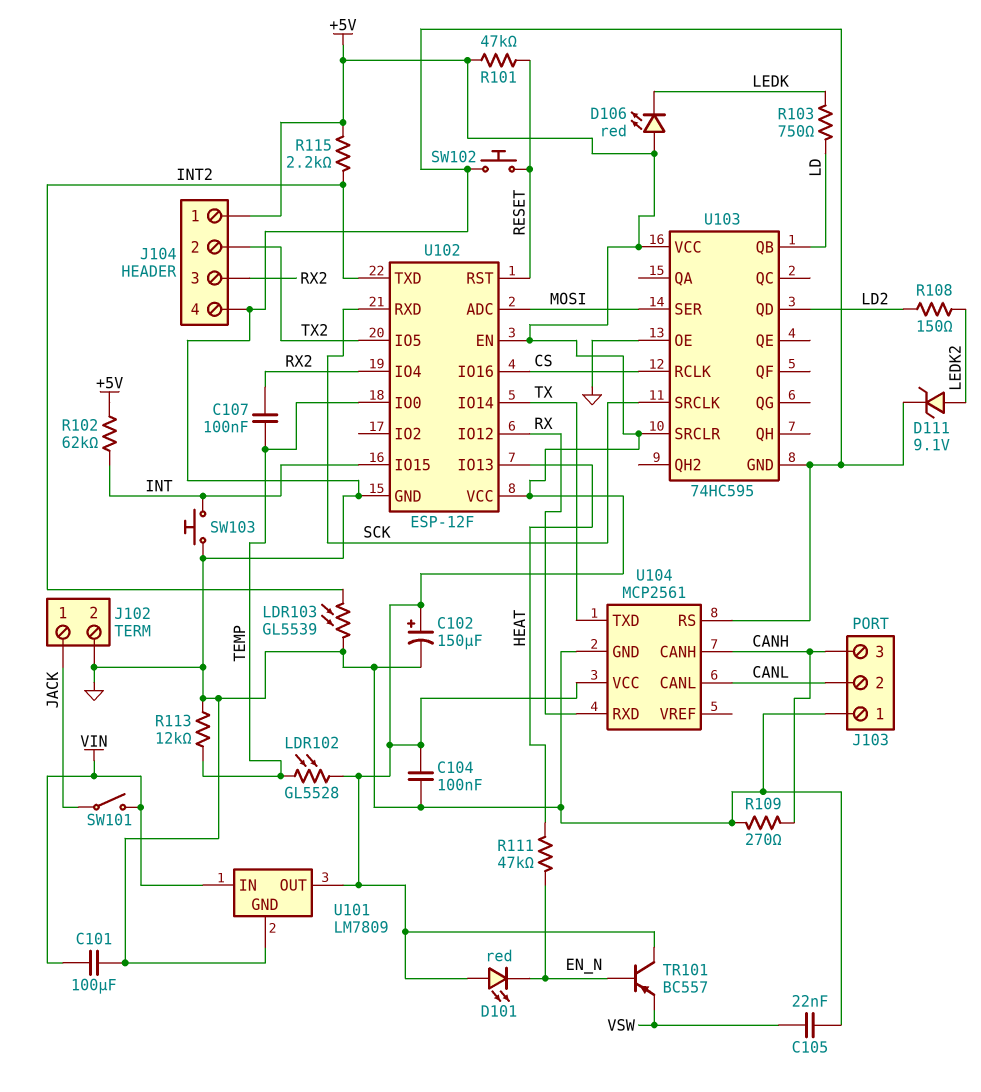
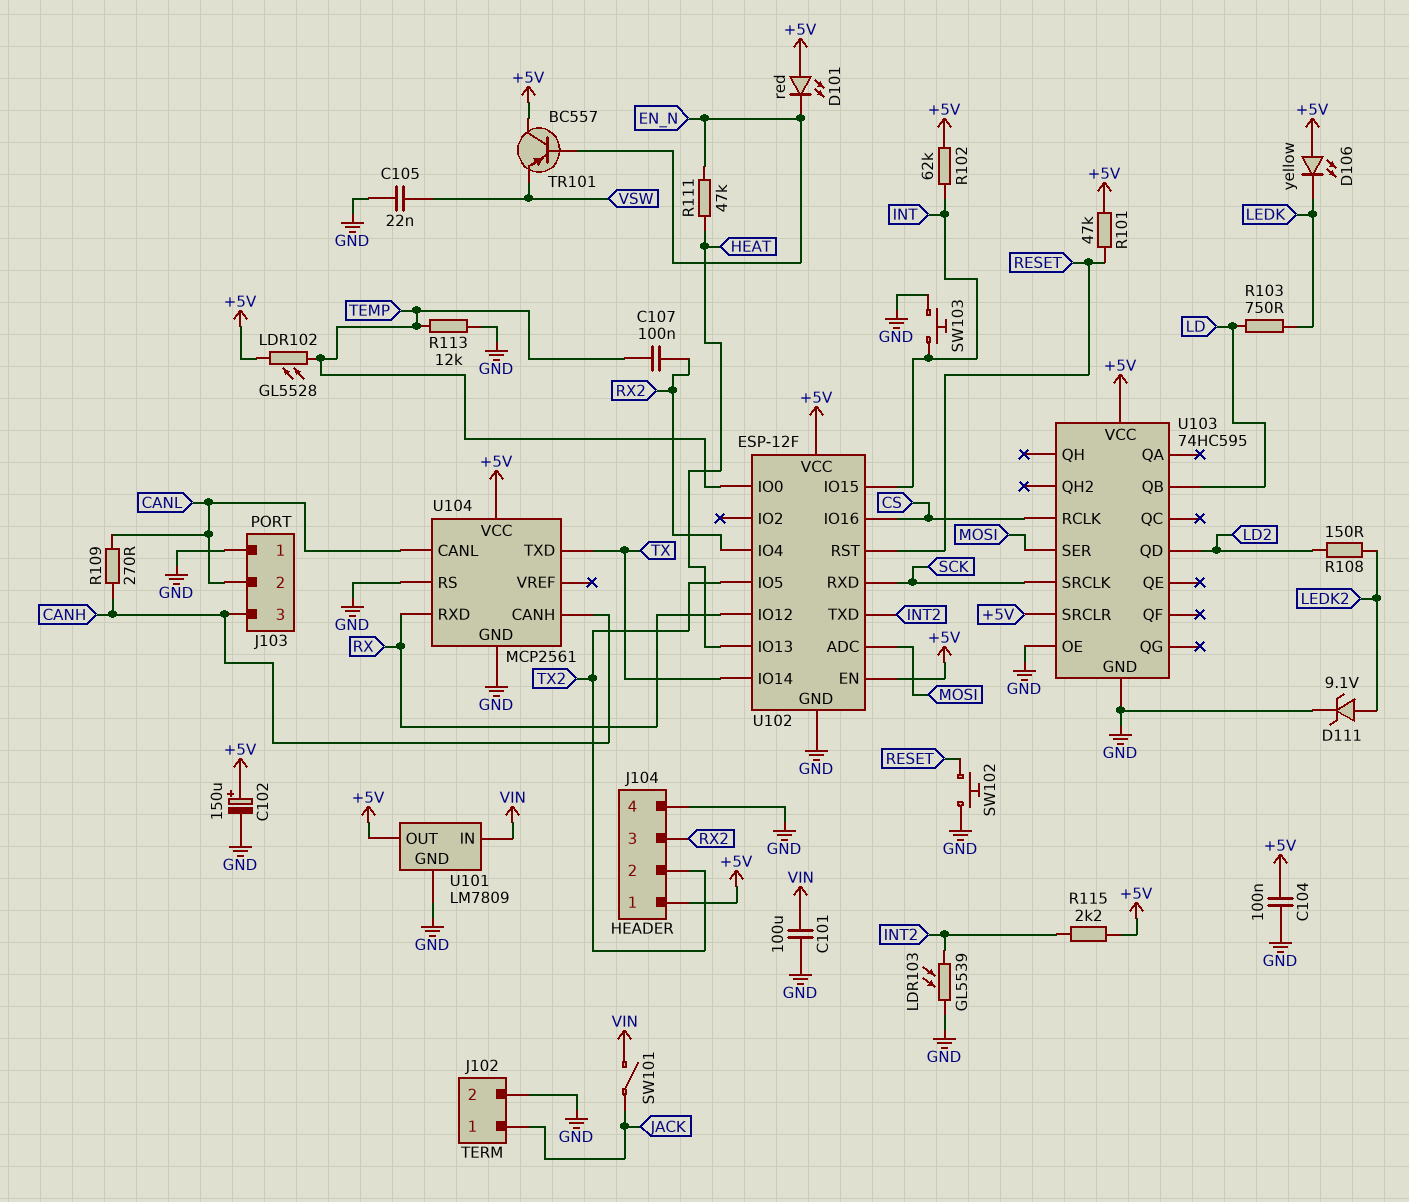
D106: LED red (A +5V, K LEDK) -> LED yellow (A +5V, K LEDK)
R109: 270 (CANH, GND) -> 270 (CANH, CANL)

